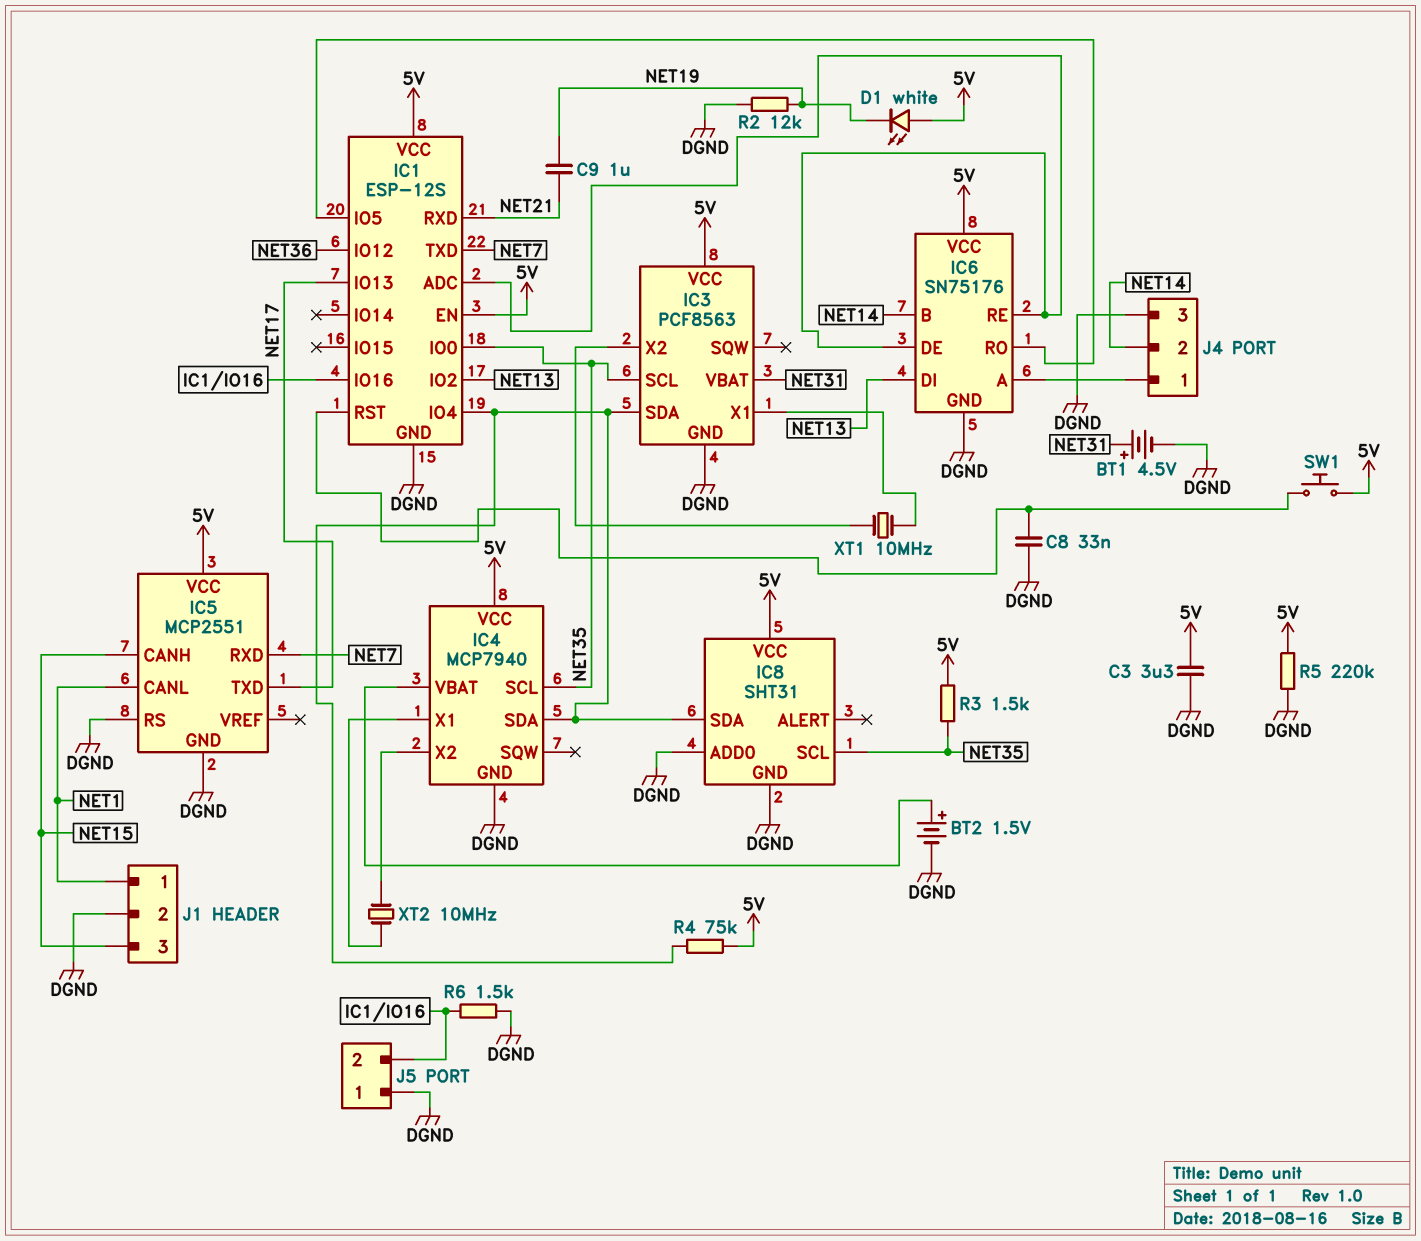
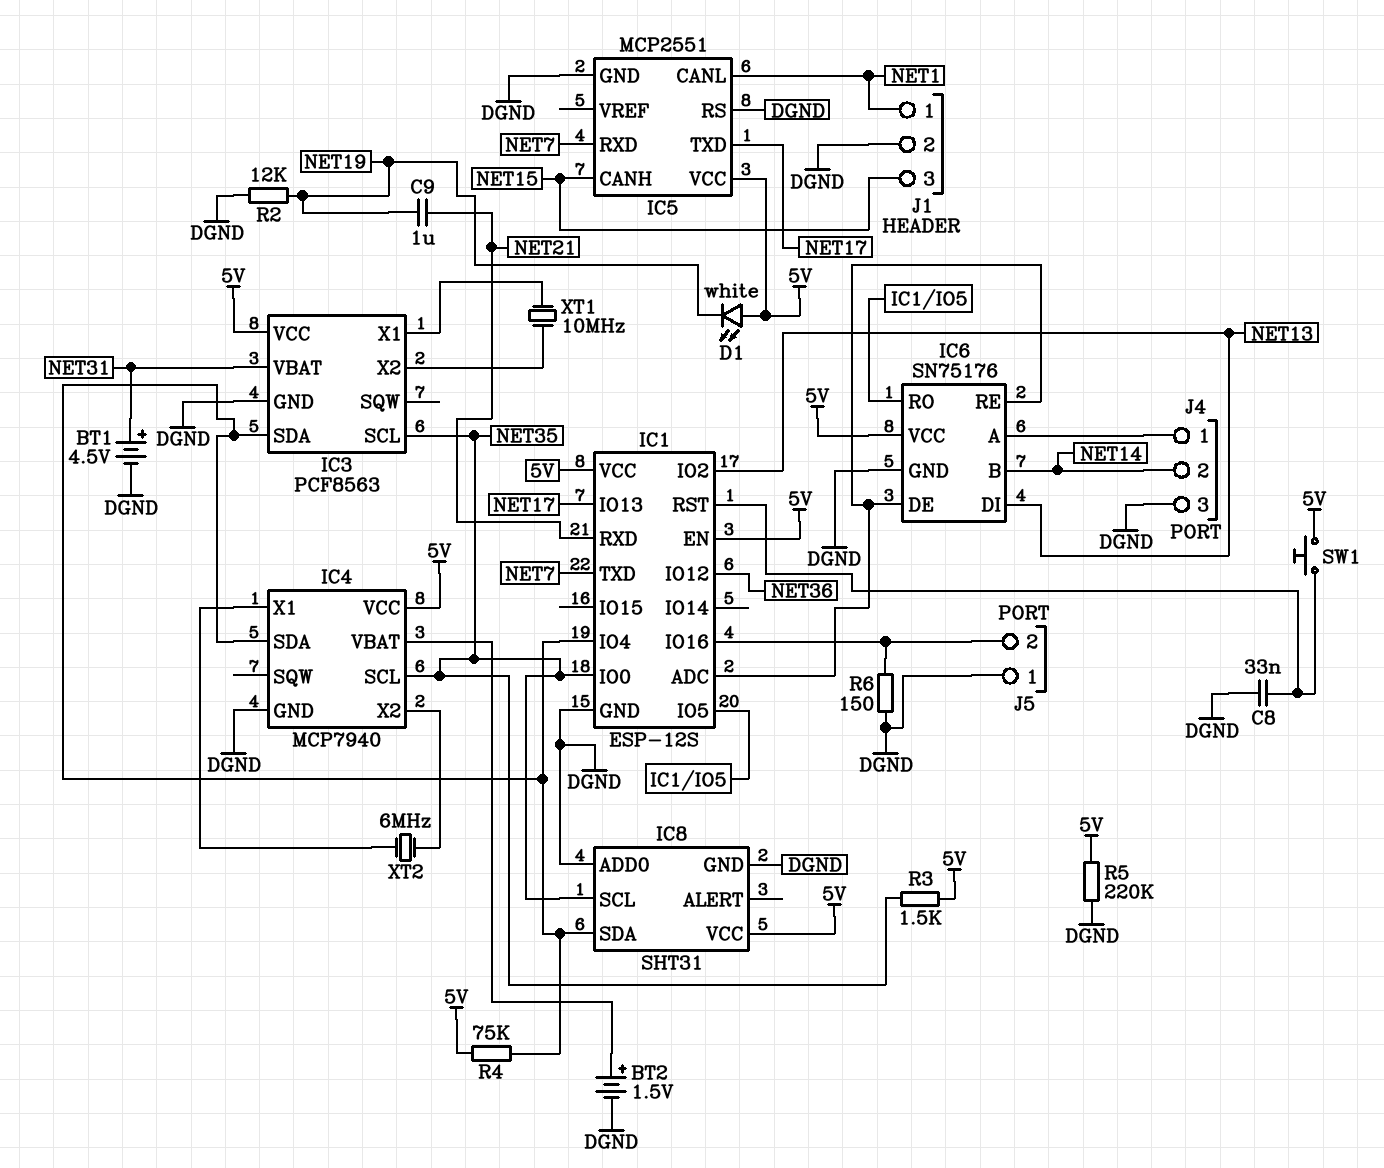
C3: 3.3uF (5V, DGND) -> none
R6: 1.5k (DGND, IC1/IO16) -> 150 (DGND, IC1/IO16)
XT2: 10MHz (IC4/X1, IC4/X2) -> 6MHz (IC4/X1, IC4/X2)

